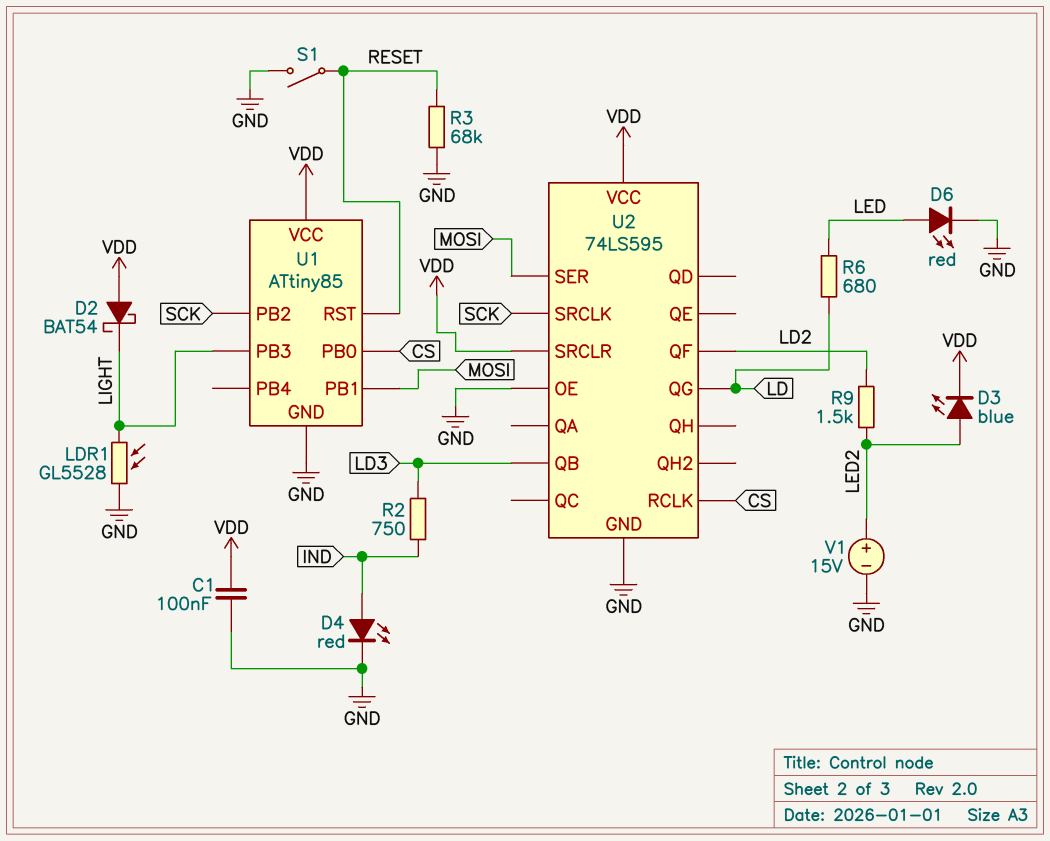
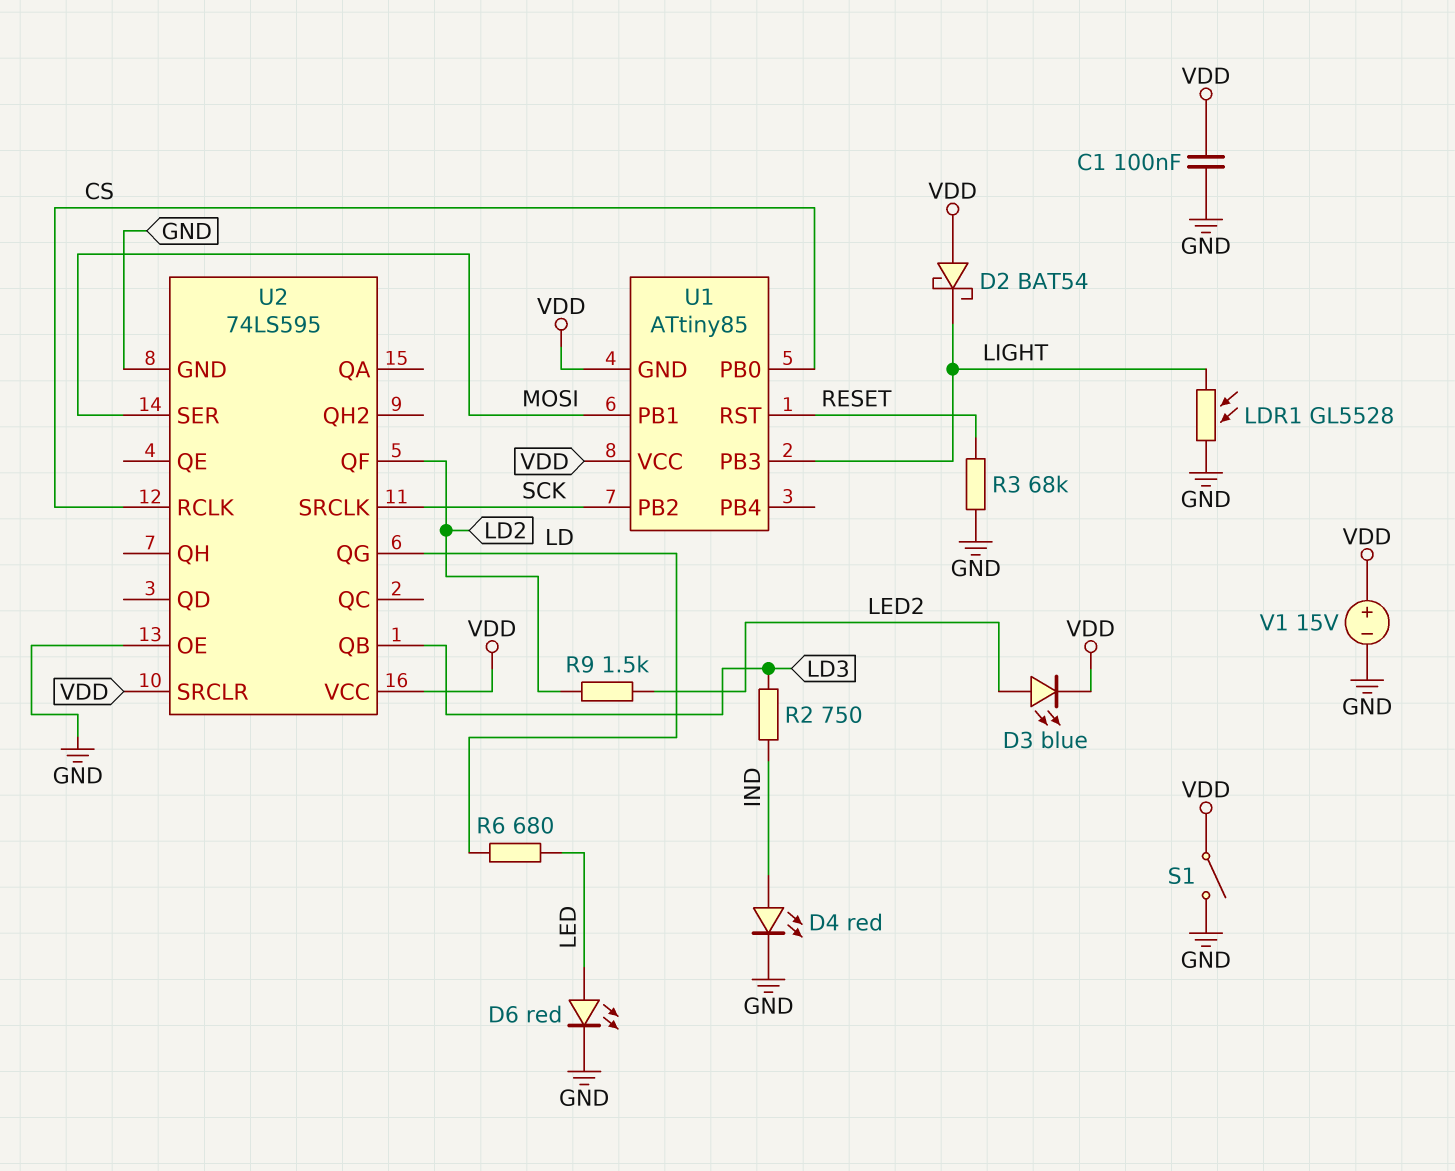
S1: switch (GND, RESET) -> switch (GND, VDD)
U1 pin GND: GND -> VDD
V1: 15V (plus LED2, minus GND) -> 15V (plus VDD, minus GND)

